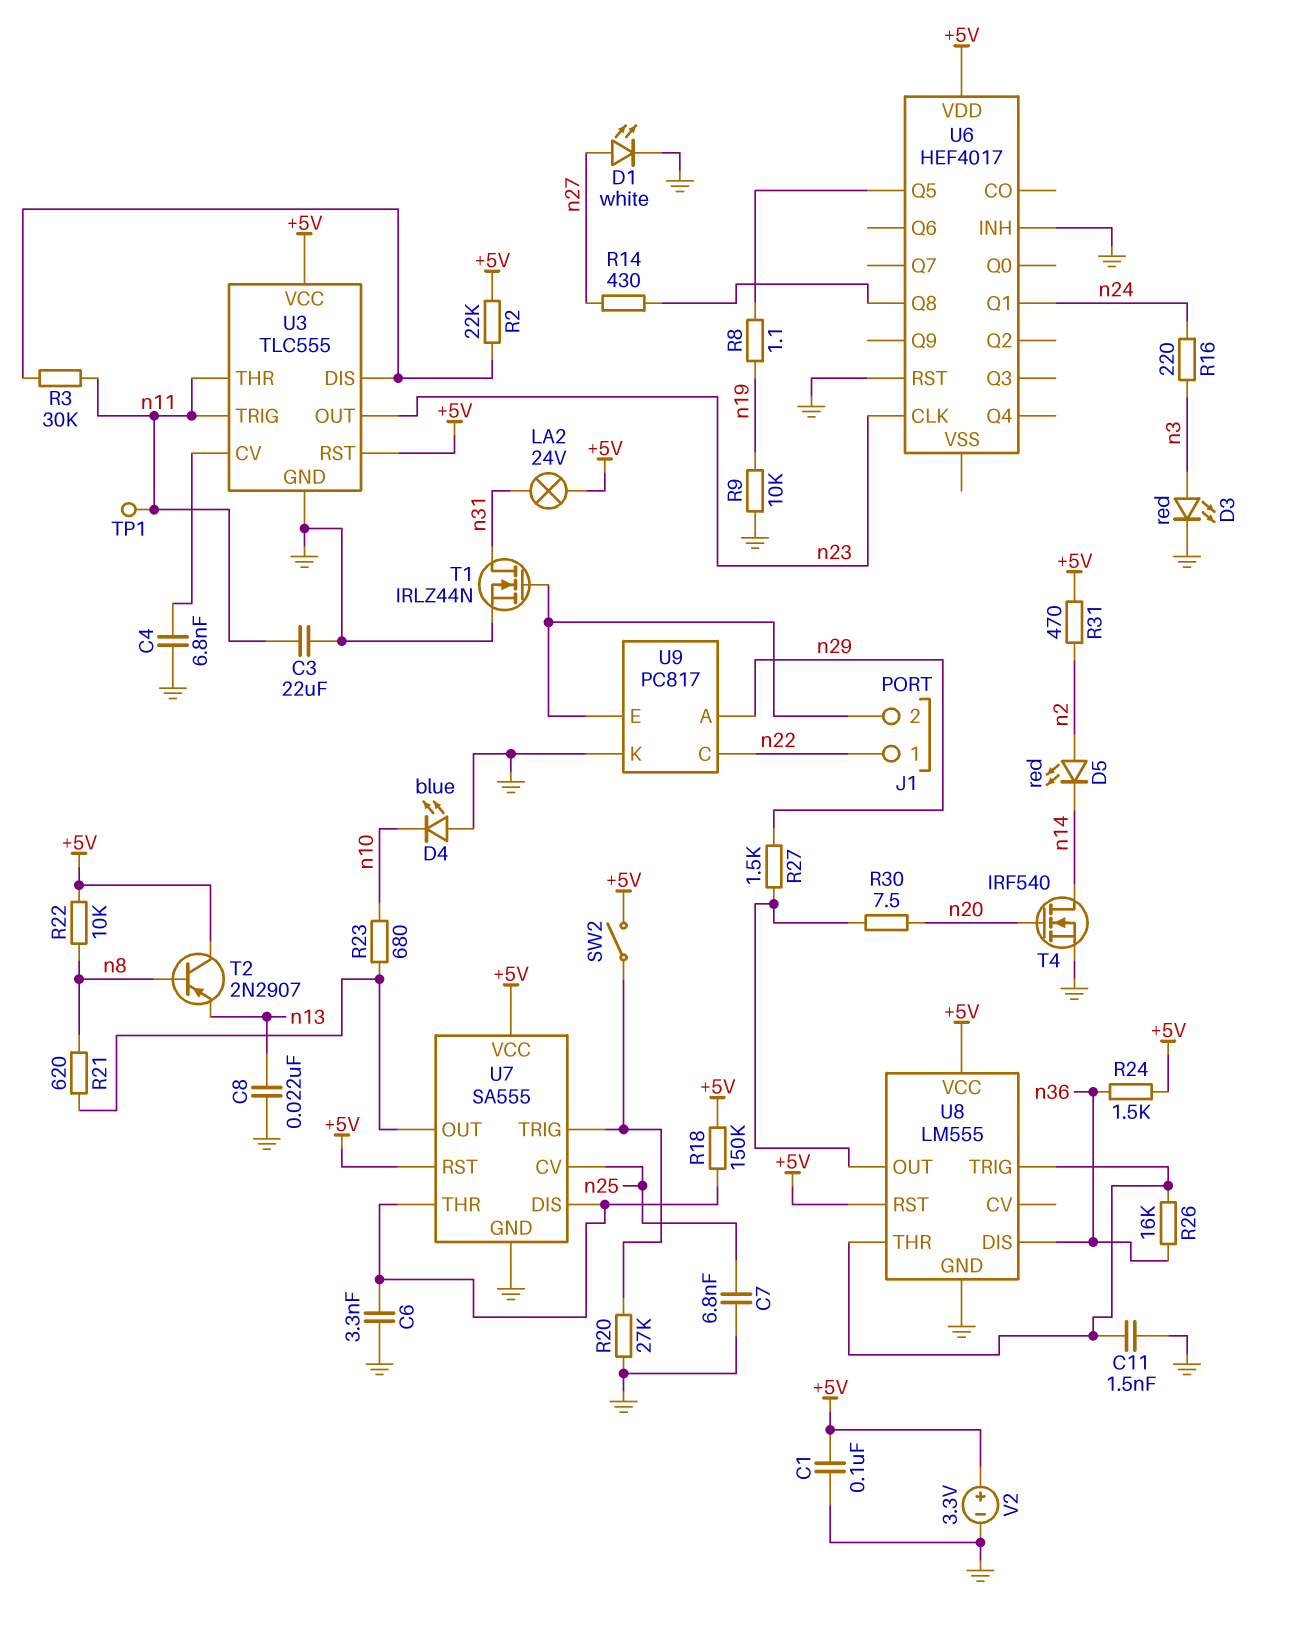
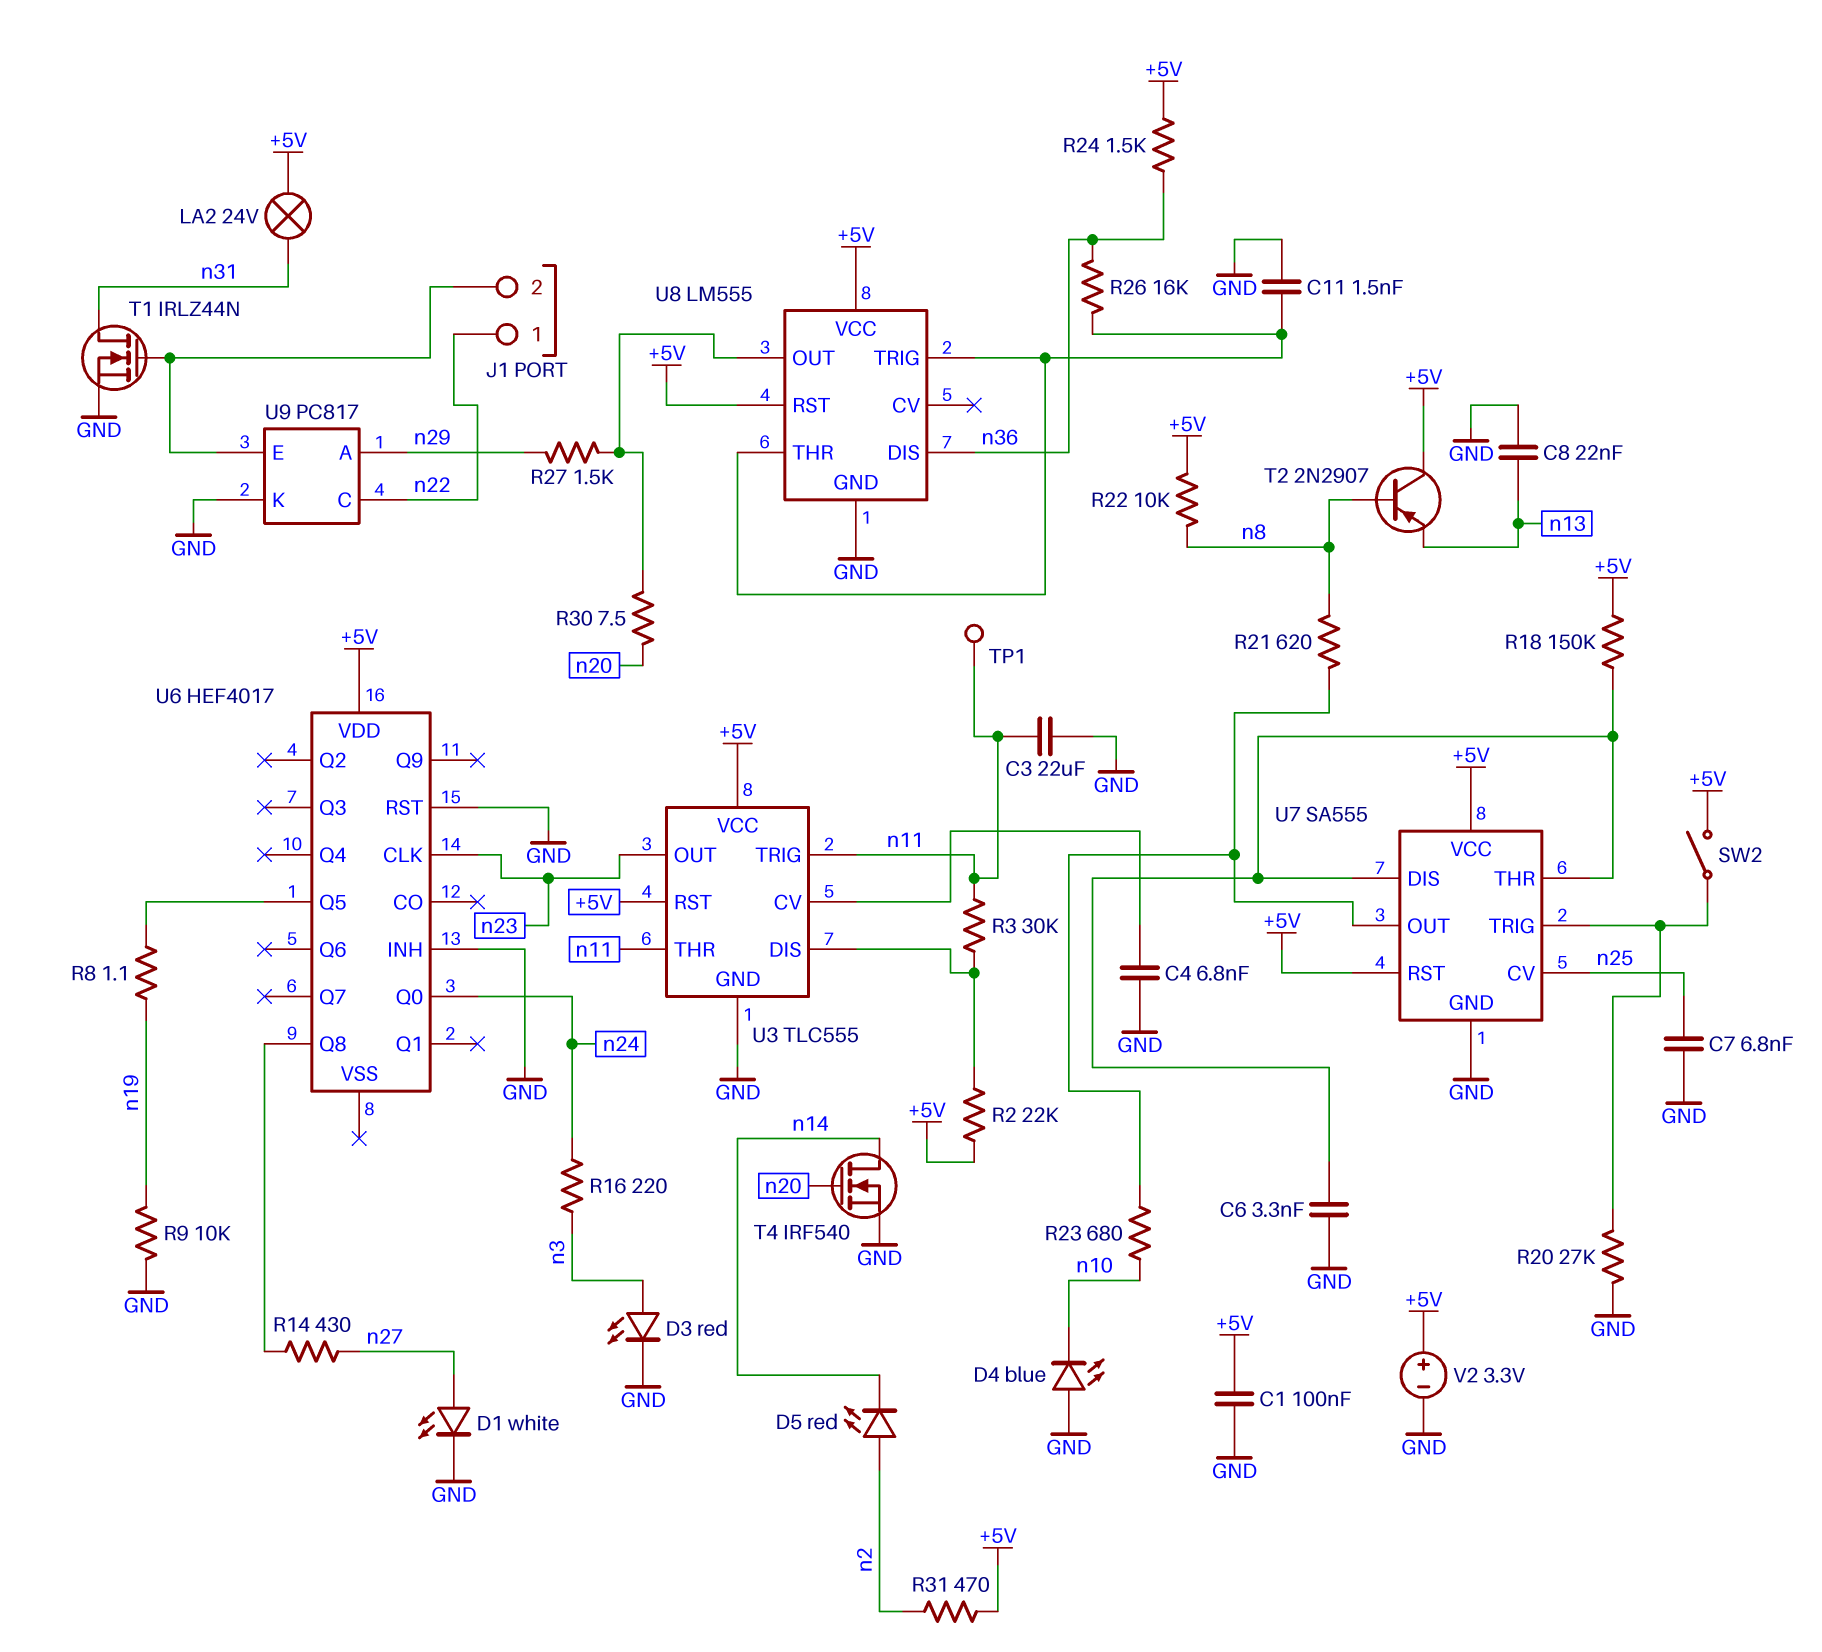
U6 pin Q0: none -> n24
U6 pin Q1: n24 -> none

